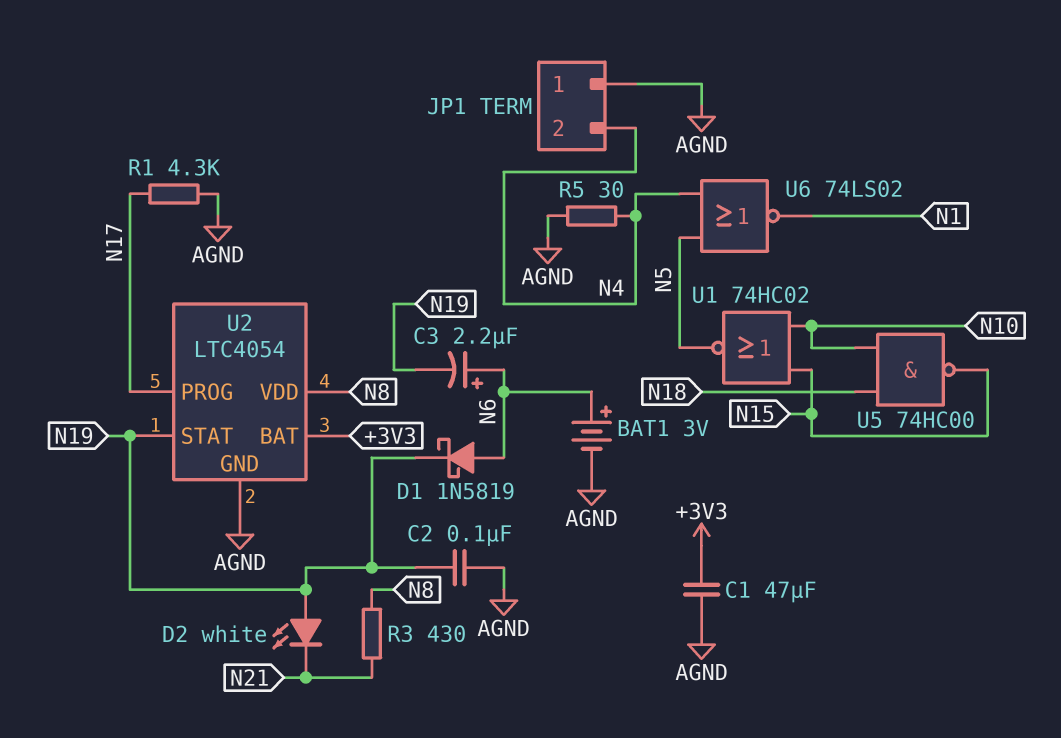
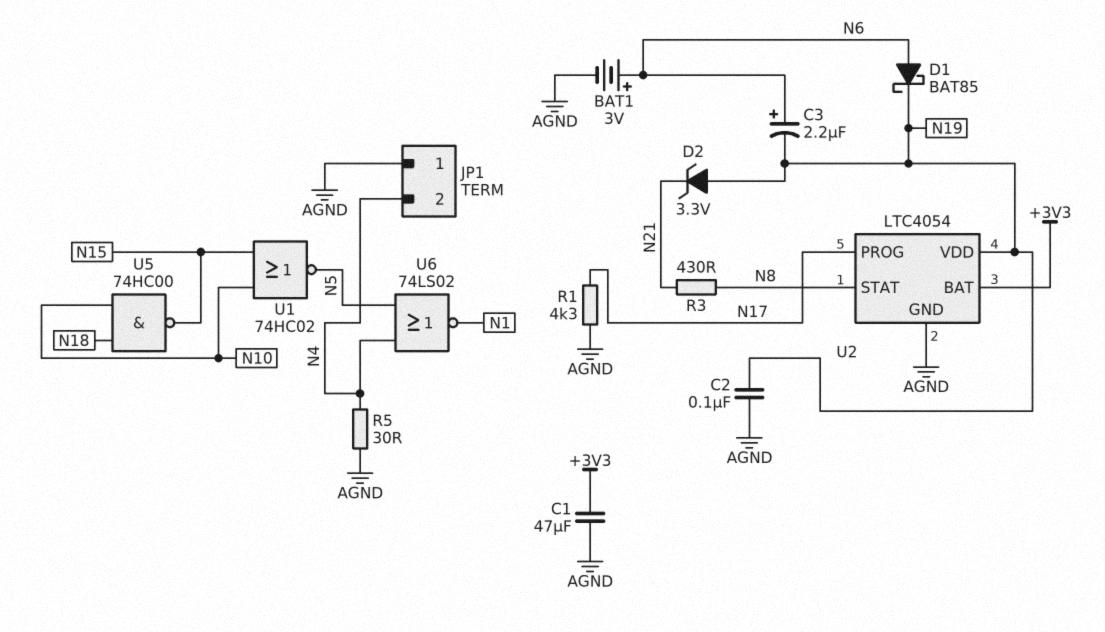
D1: schottky 1N5819 (A N6, K N19) -> schottky BAT85 (A N6, K N19)
D2: LED white (A N19, K N21) -> zener 3.3V (A N19, K N21)
U2 pin STAT: N19 -> N8
U2 pin VDD: N8 -> N19

